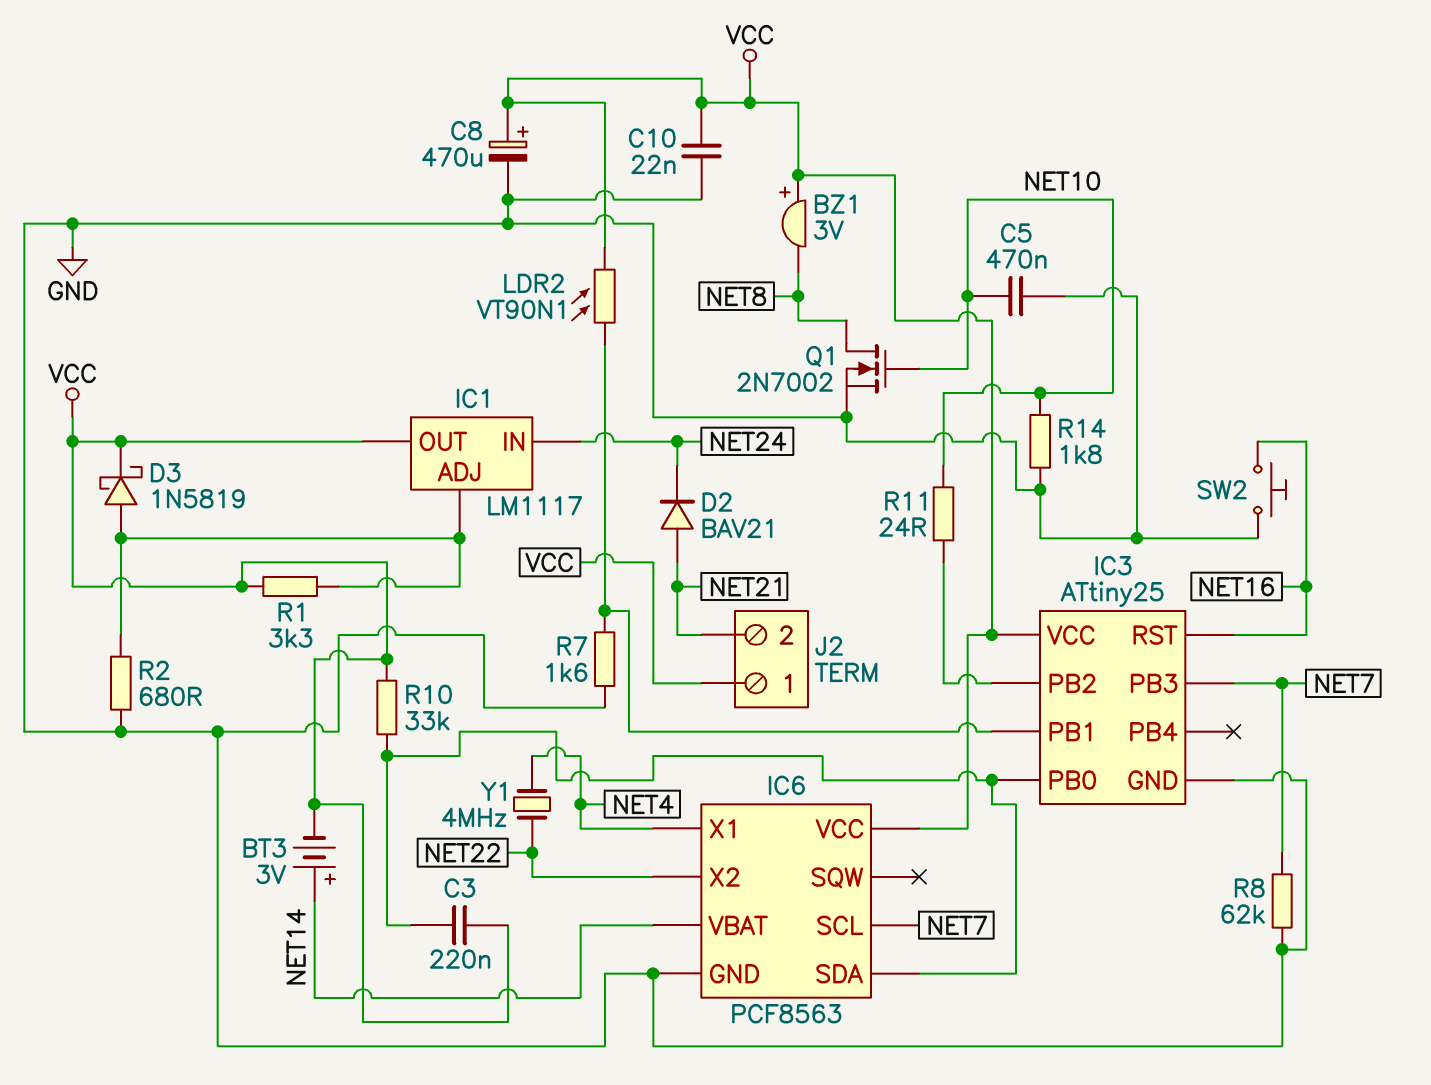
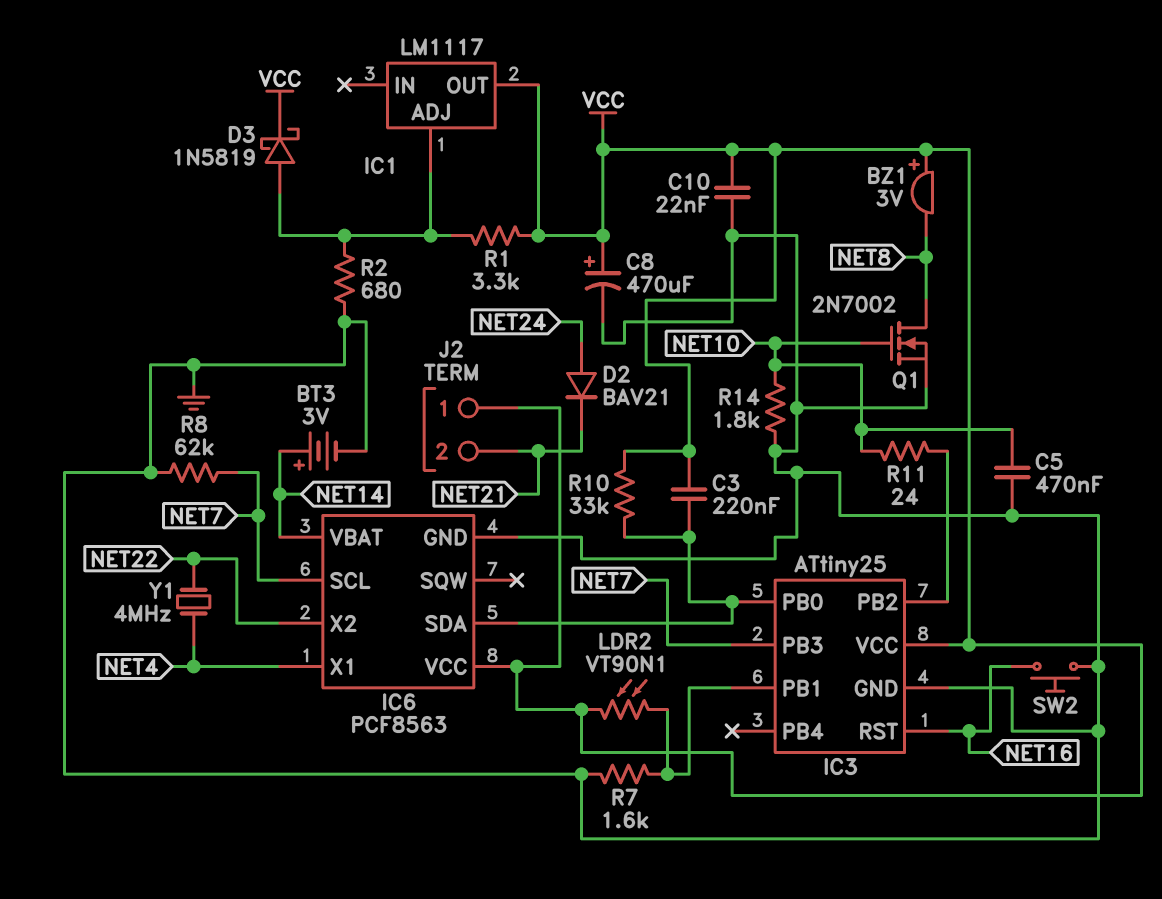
BT3: 3V (plus NET14, minus VCC) -> 3V (plus NET14, minus GND)
D2: diode BAV21 (A NET21, K NET24) -> diode BAV21 (A NET24, K NET21)
IC1 pin IN: NET24 -> none

